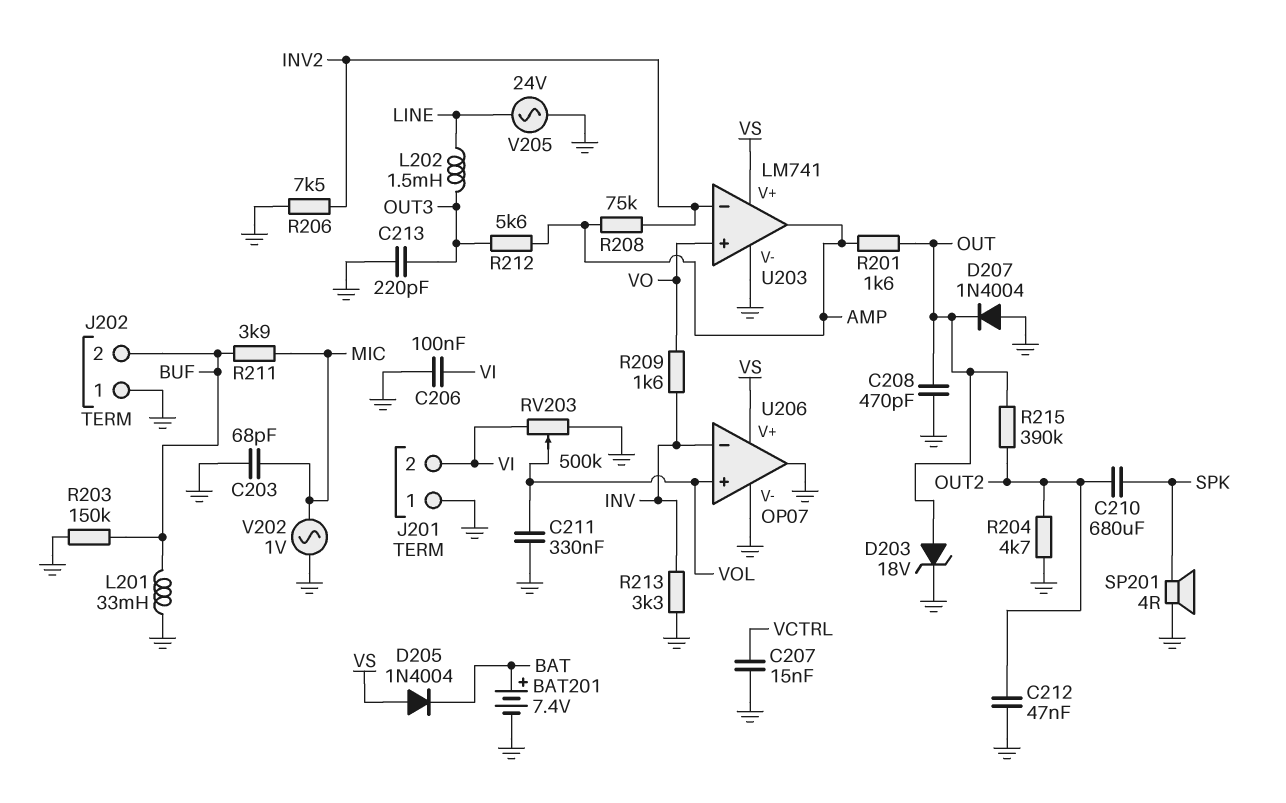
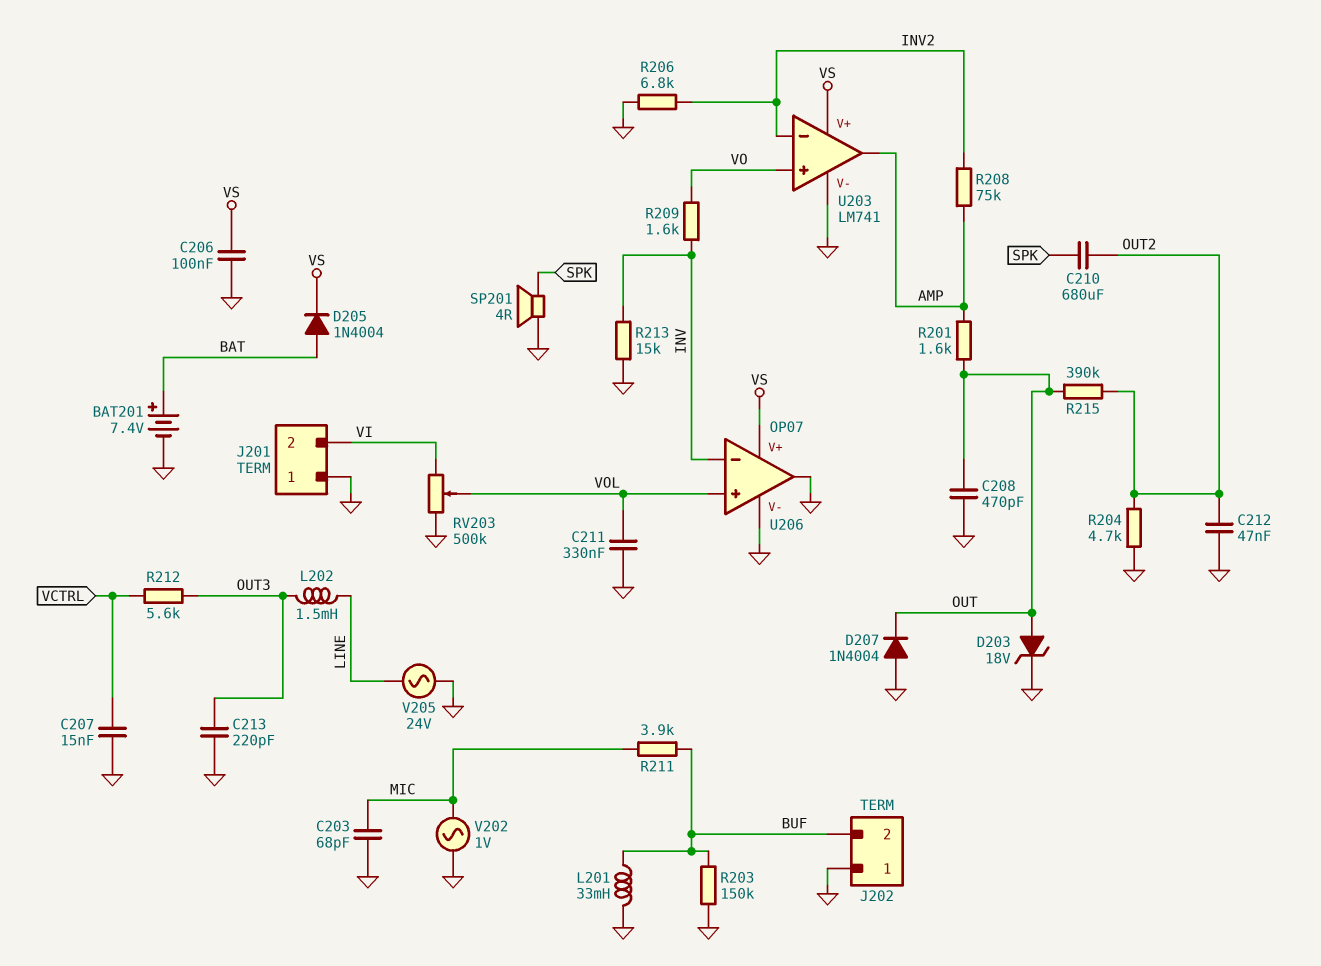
C206: 100nF (GND, VI) -> 100nF (GND, VS)
D205: diode 1N4004 (A VS, K BAT) -> diode 1N4004 (A BAT, K VS)
R206: 7.5k (GND, INV2) -> 6.8k (GND, INV2)
R212: 5.6k (AMP, OUT3) -> 5.6k (OUT3, VCTRL)
R213: 3.3k (GND, INV) -> 15k (GND, INV)

